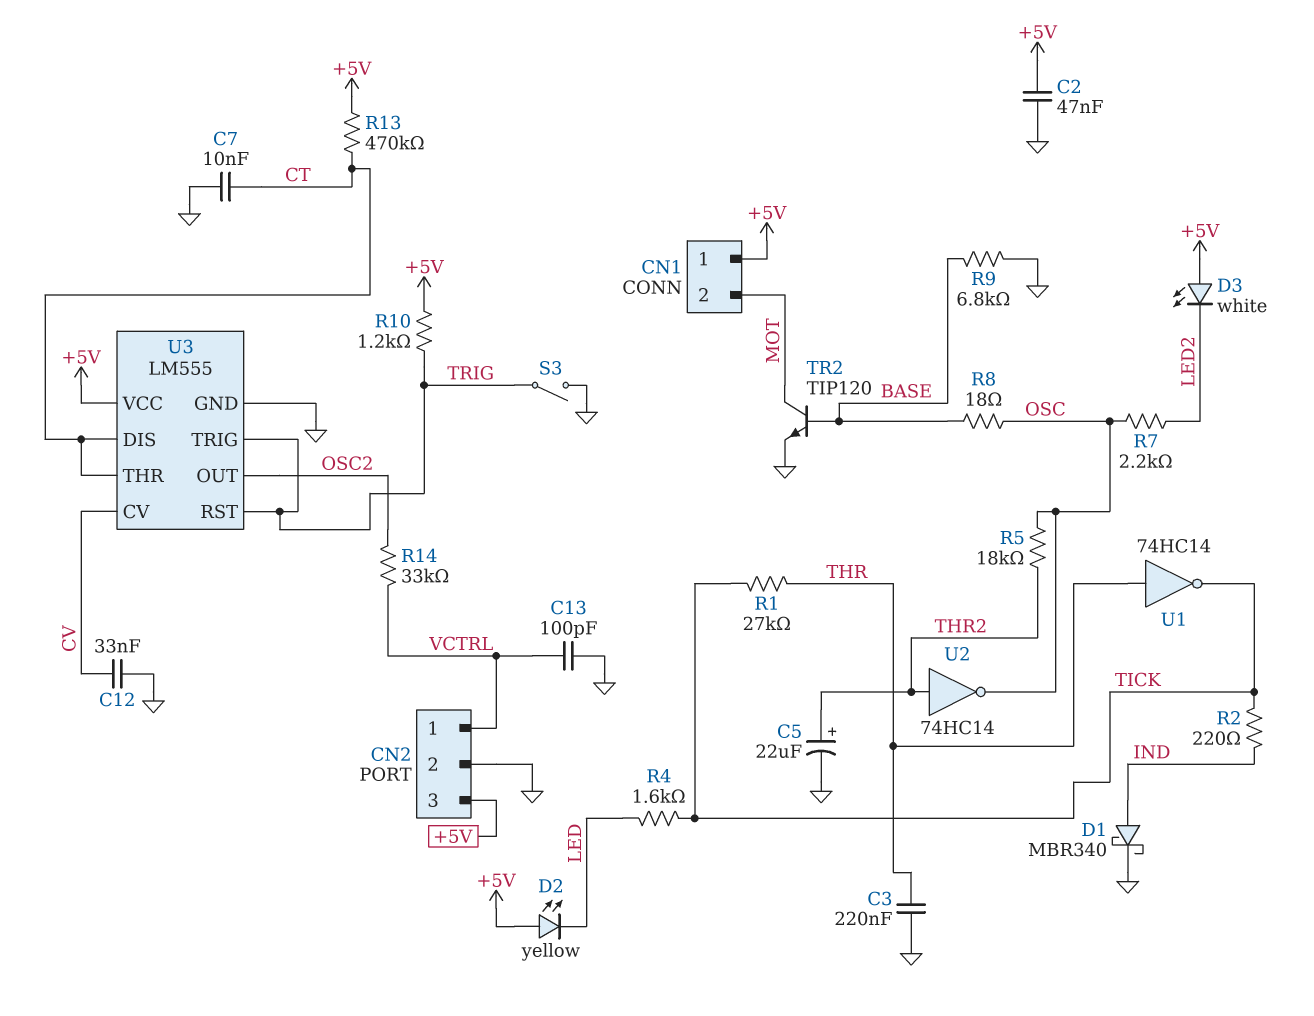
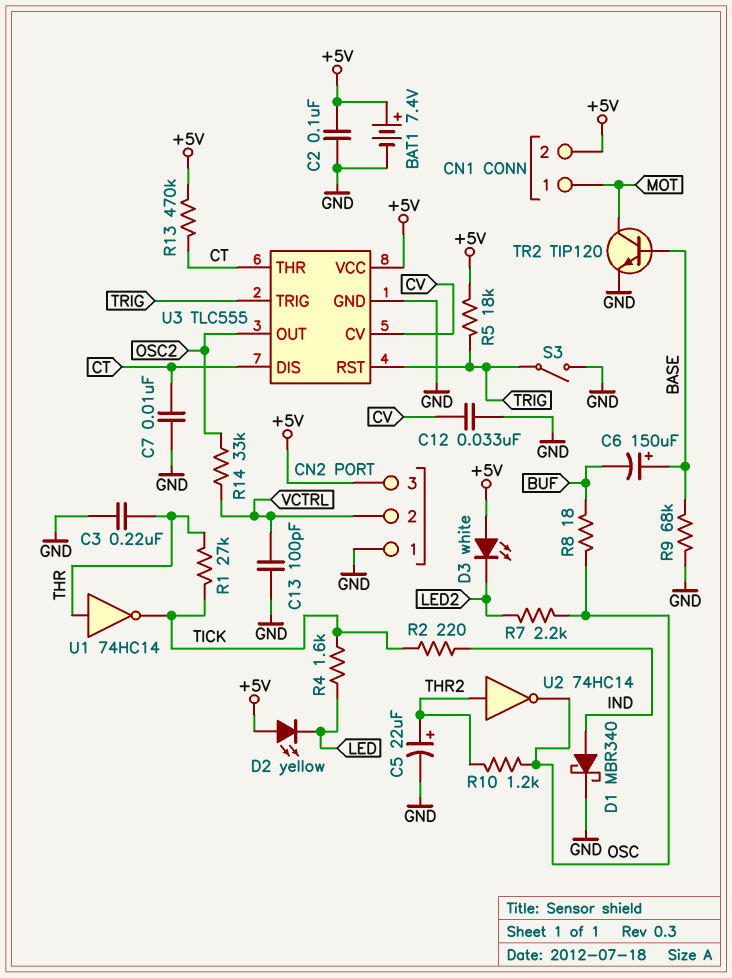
BAT1: none -> 7.4V (plus +5V, minus GND)
C2: 47nF (+5V, GND) -> 100nF (+5V, GND)
C6: none -> 150uF (plus BASE, minus BUF)
CN1 pin 1: +5V -> MOT
CN1 pin 2: MOT -> +5V
CN2 pin 1: VCTRL -> GND
CN2 pin 2: GND -> VCTRL
R5: 18k (OSC, THR2) -> 18k (+5V, TRIG)
R8: 18 (BASE, OSC) -> 18 (BUF, OSC)
R9: 6.8k (BASE, GND) -> 68k (BASE, GND)
R10: 1.2k (+5V, TRIG) -> 1.2k (OSC, THR2)
U3: LM555 -> TLC555

